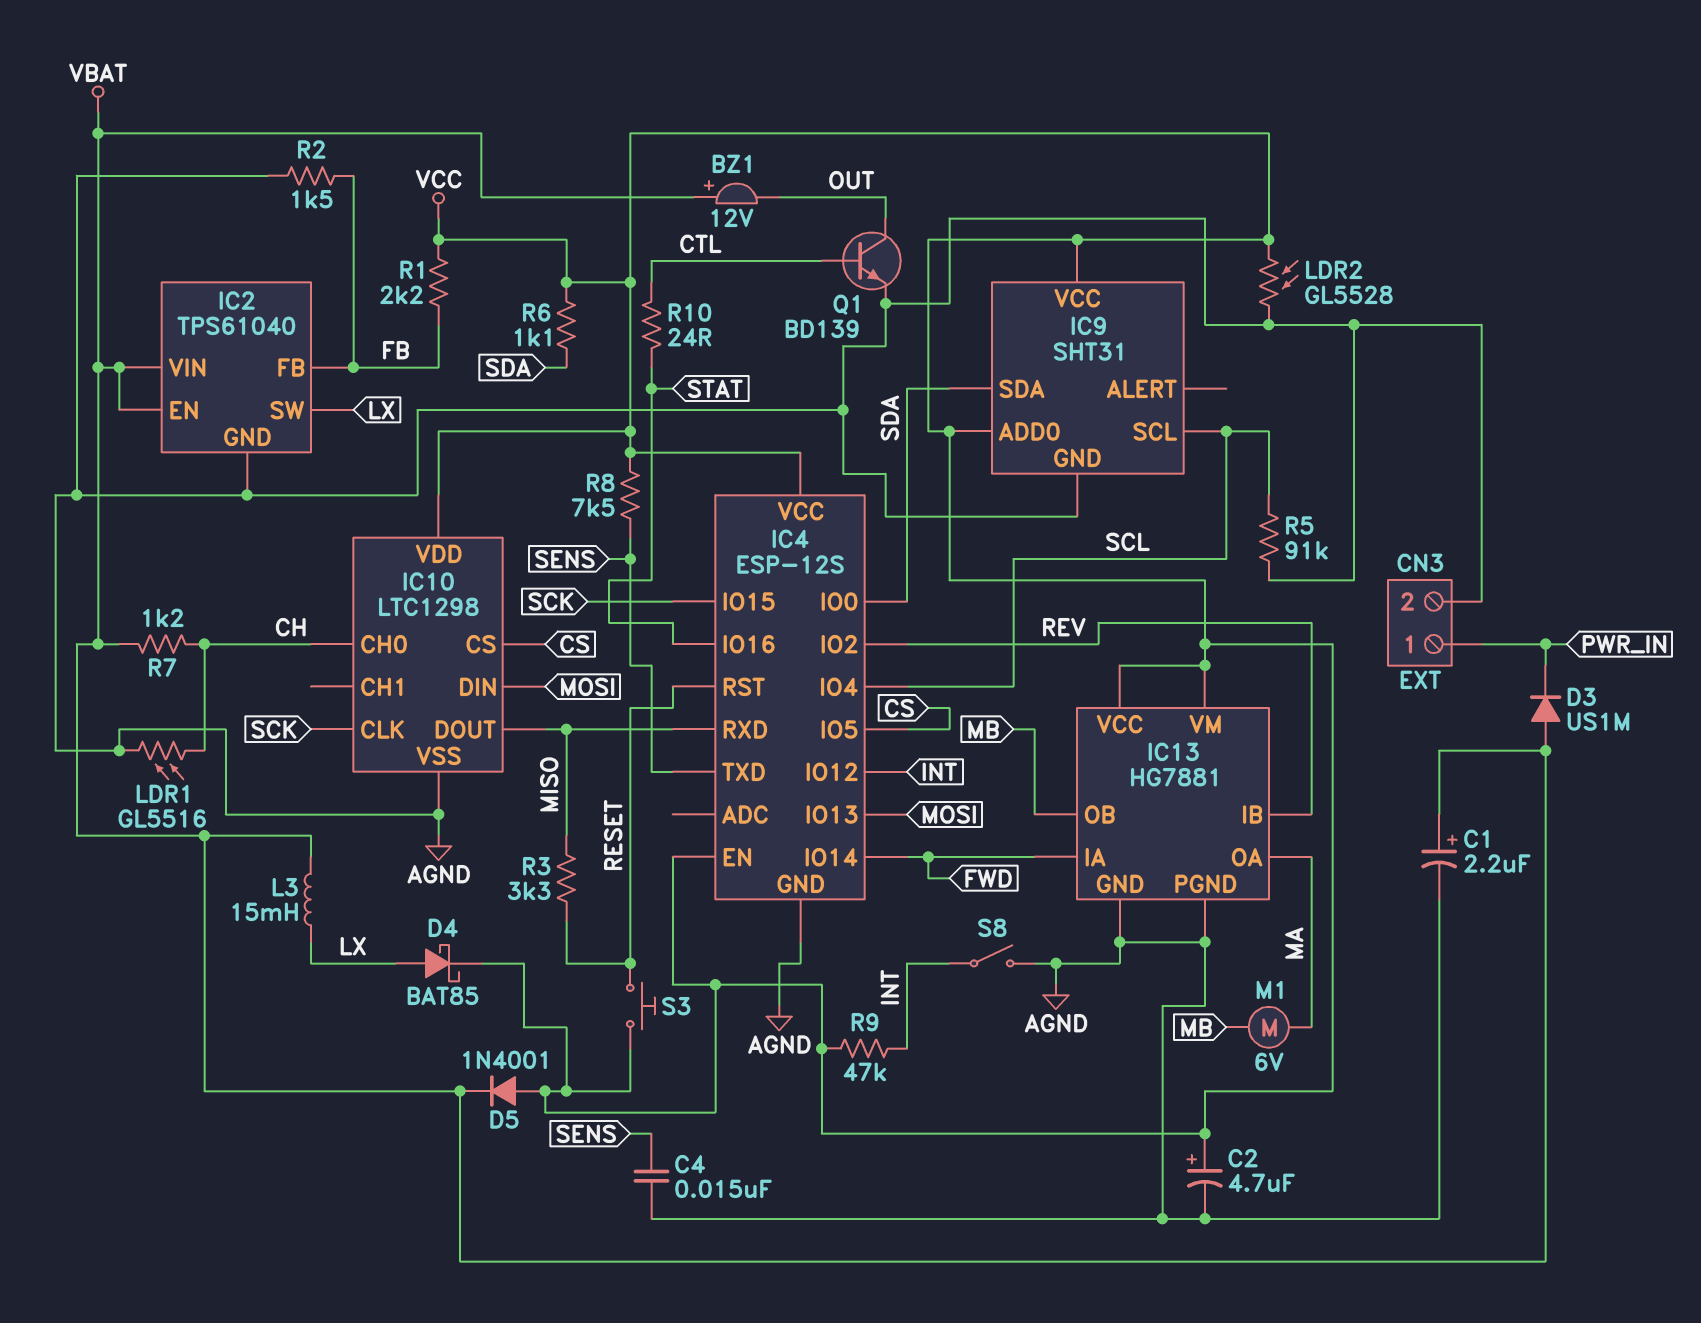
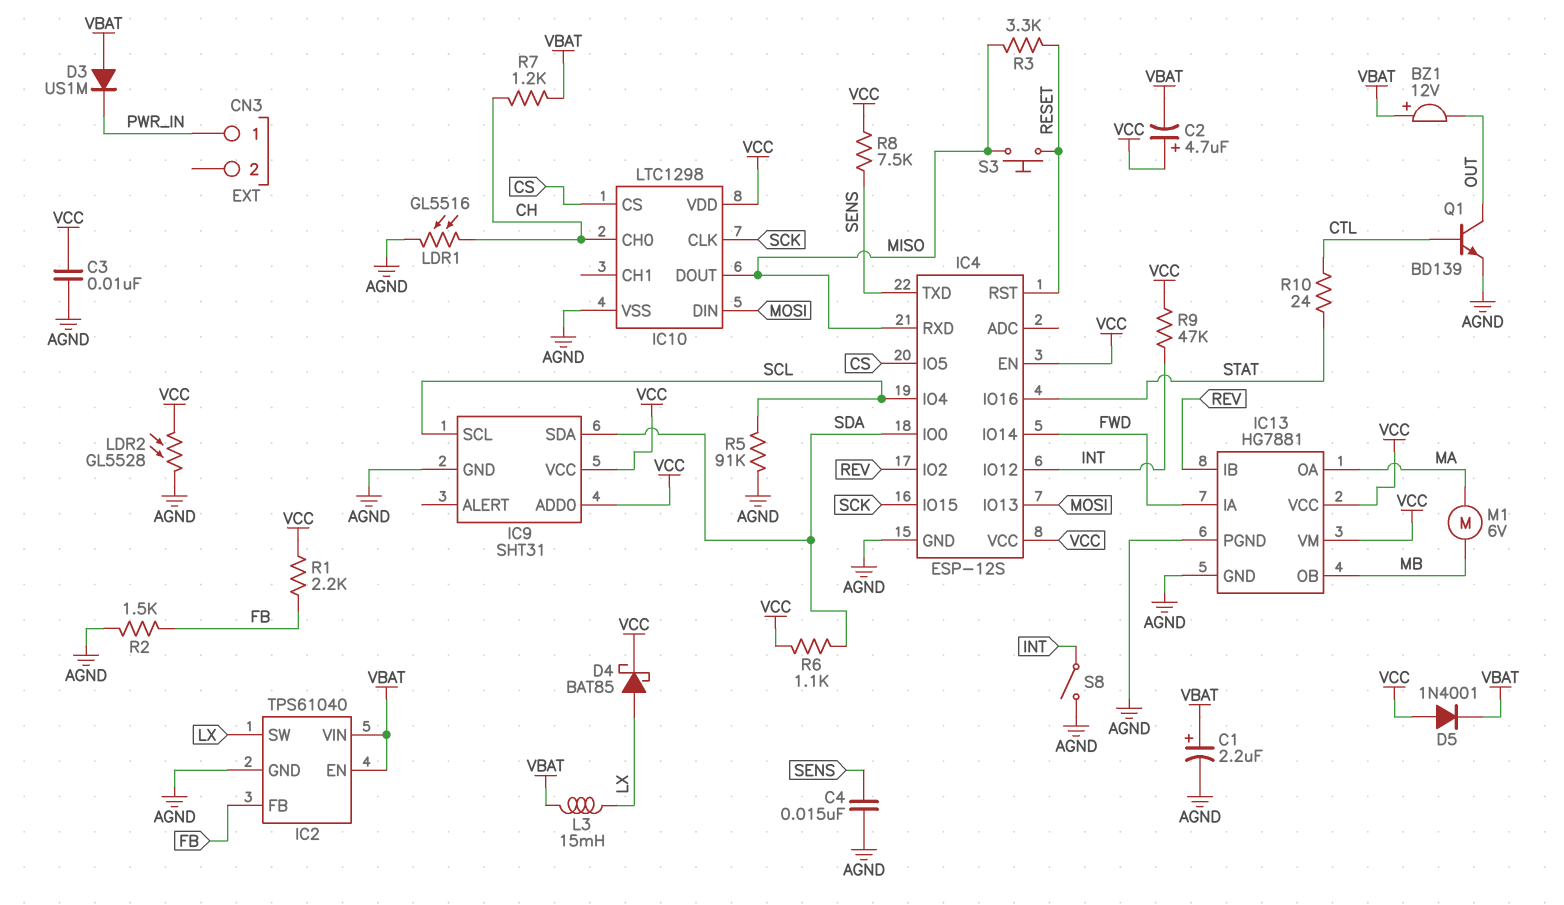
C2: 4.7uF (plus VCC, minus AGND) -> 4.7uF (plus VCC, minus VBAT)
C3: none -> 10nF (AGND, VCC)
CN3 pin 2: AGND -> none
S3: button (RESET, VCC) -> button (MISO, RESET)

